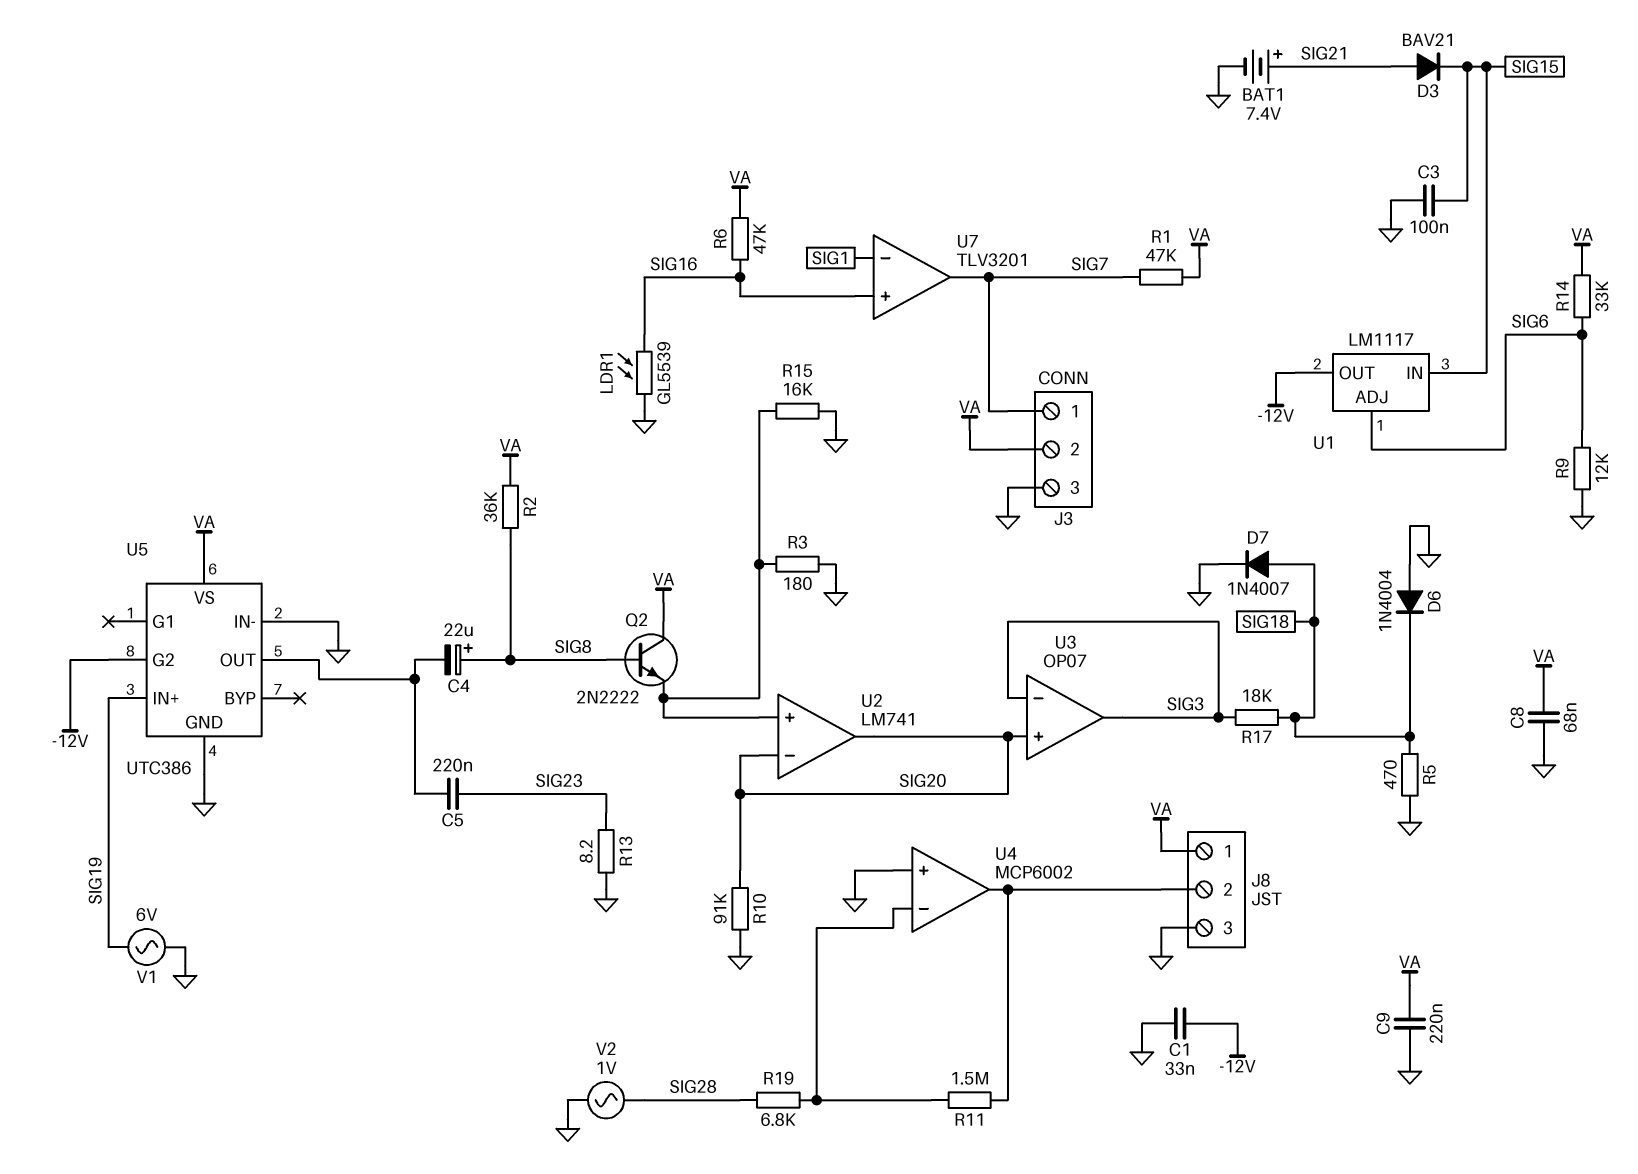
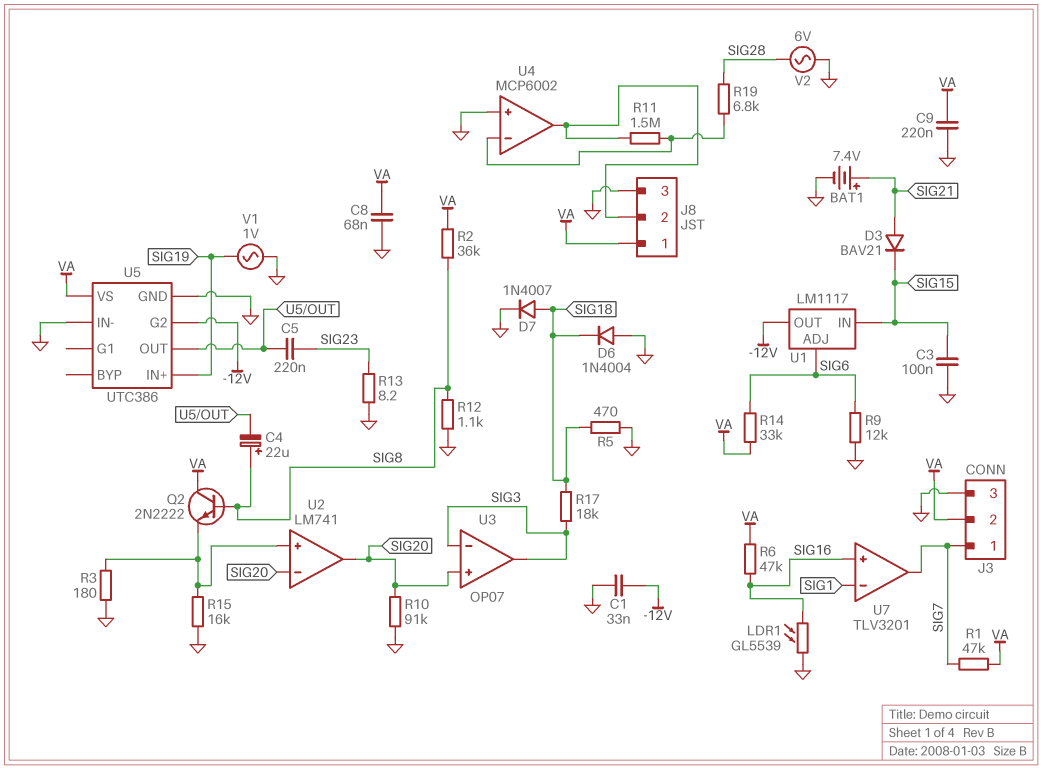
R12: none -> 1.1k (GND, SIG8)
V1: AC 6V (GND, SIG19) -> AC 1V (GND, SIG19)
V2: AC 1V (GND, SIG28) -> AC 6V (GND, SIG28)

